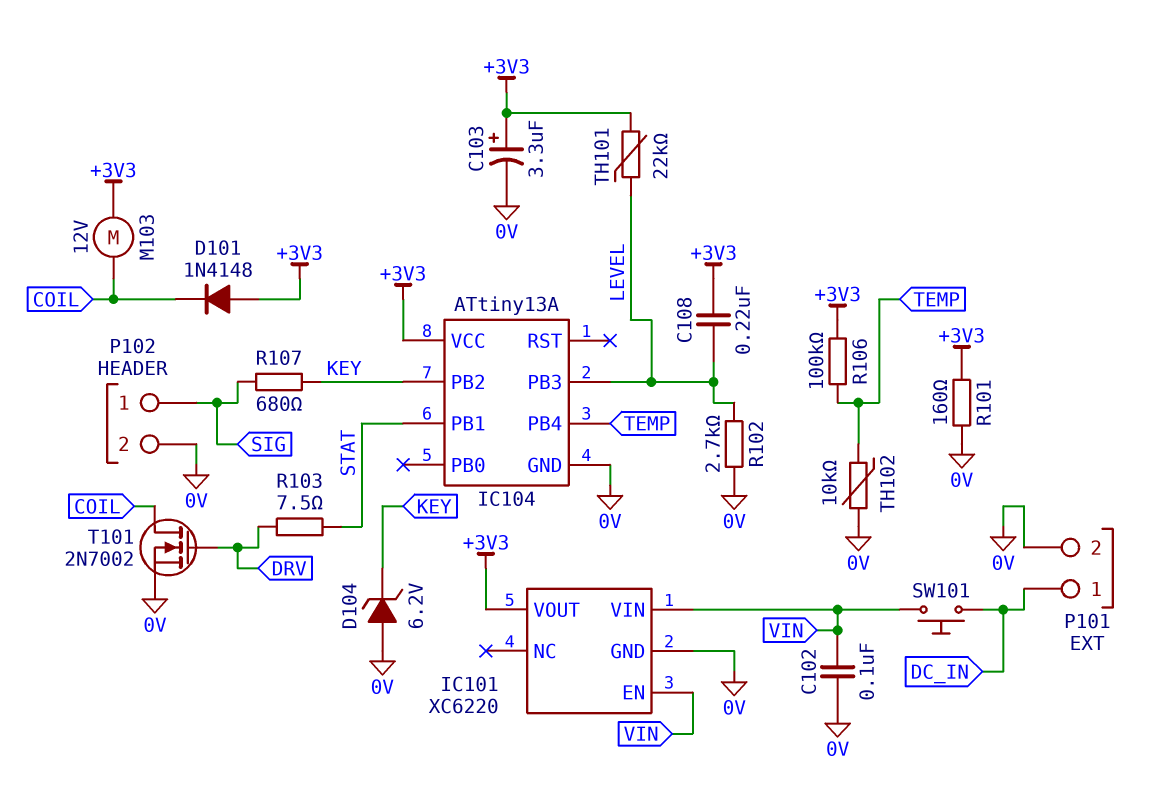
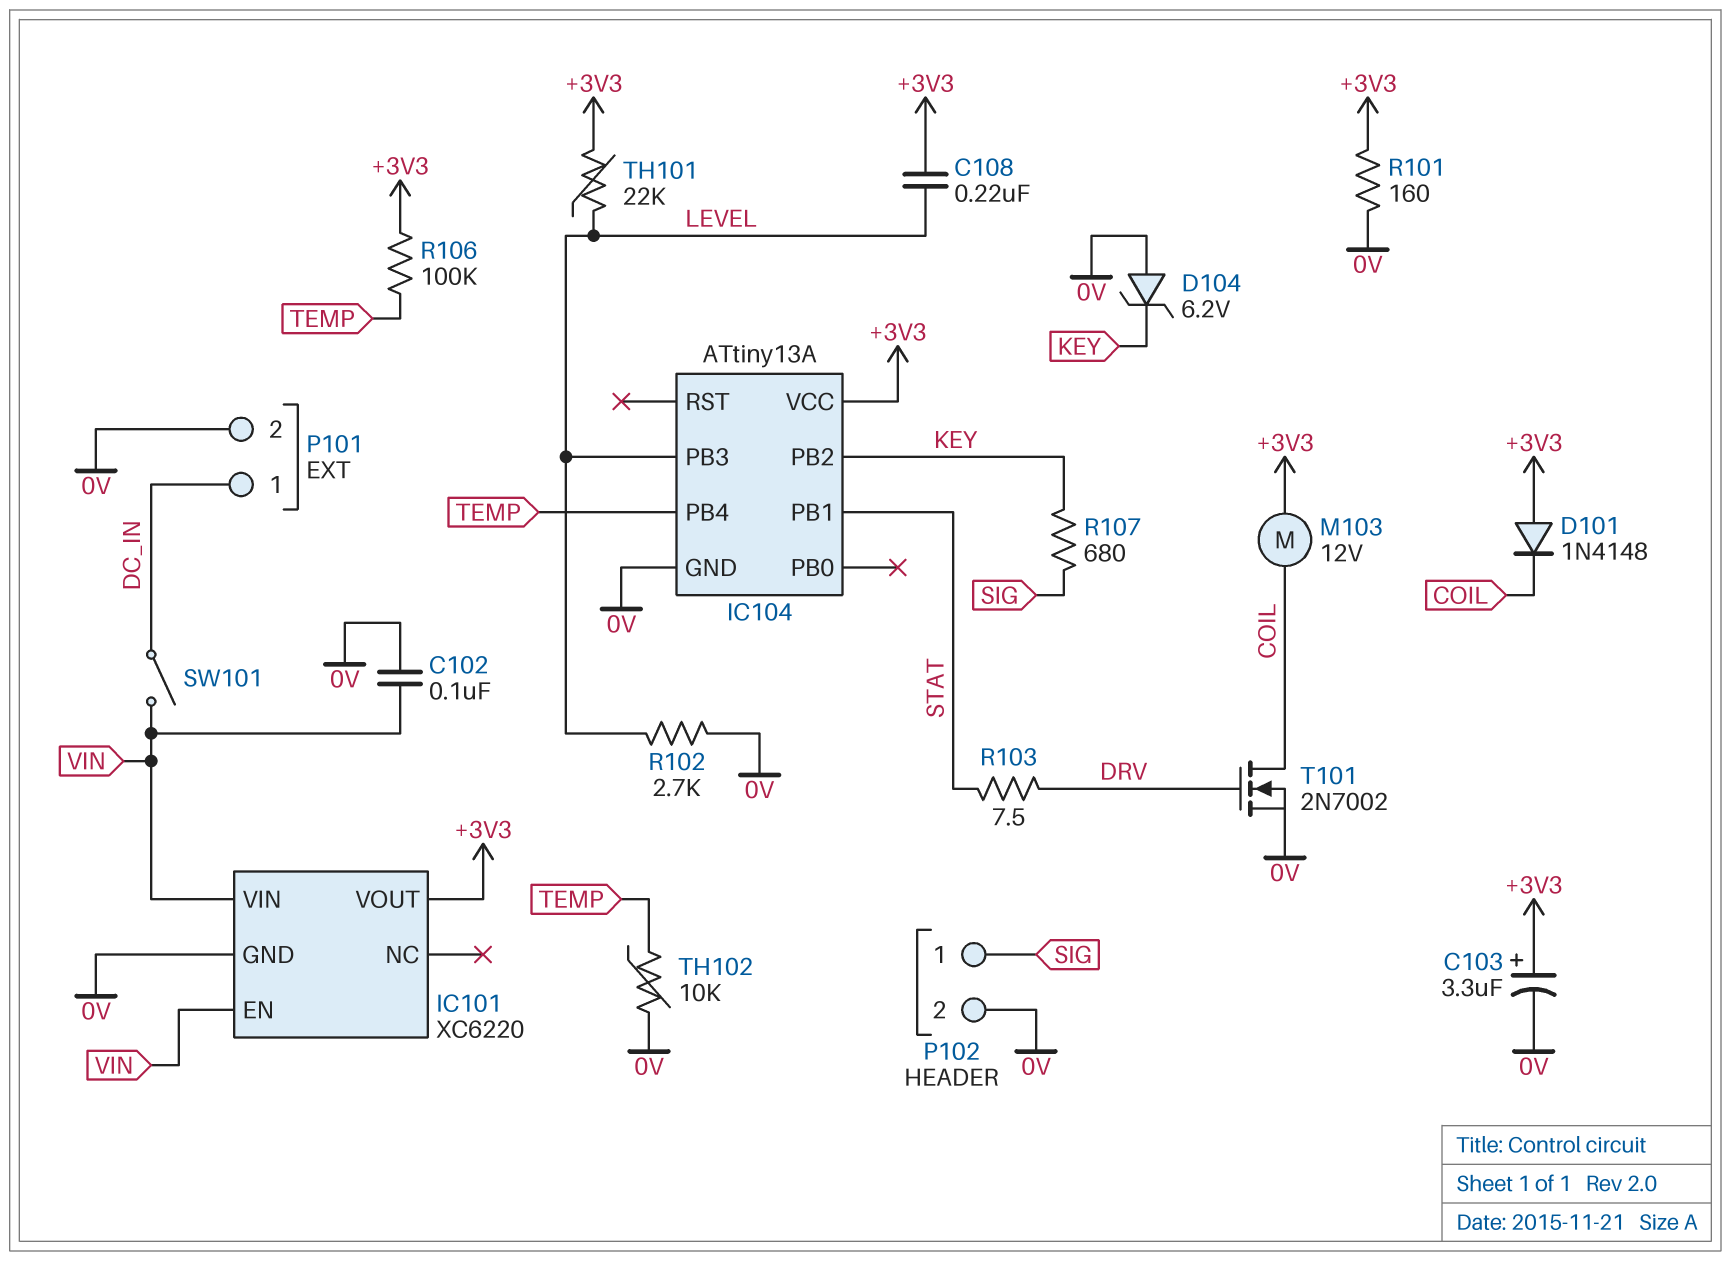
SW101: button (DC_IN, VIN) -> switch (DC_IN, VIN)

